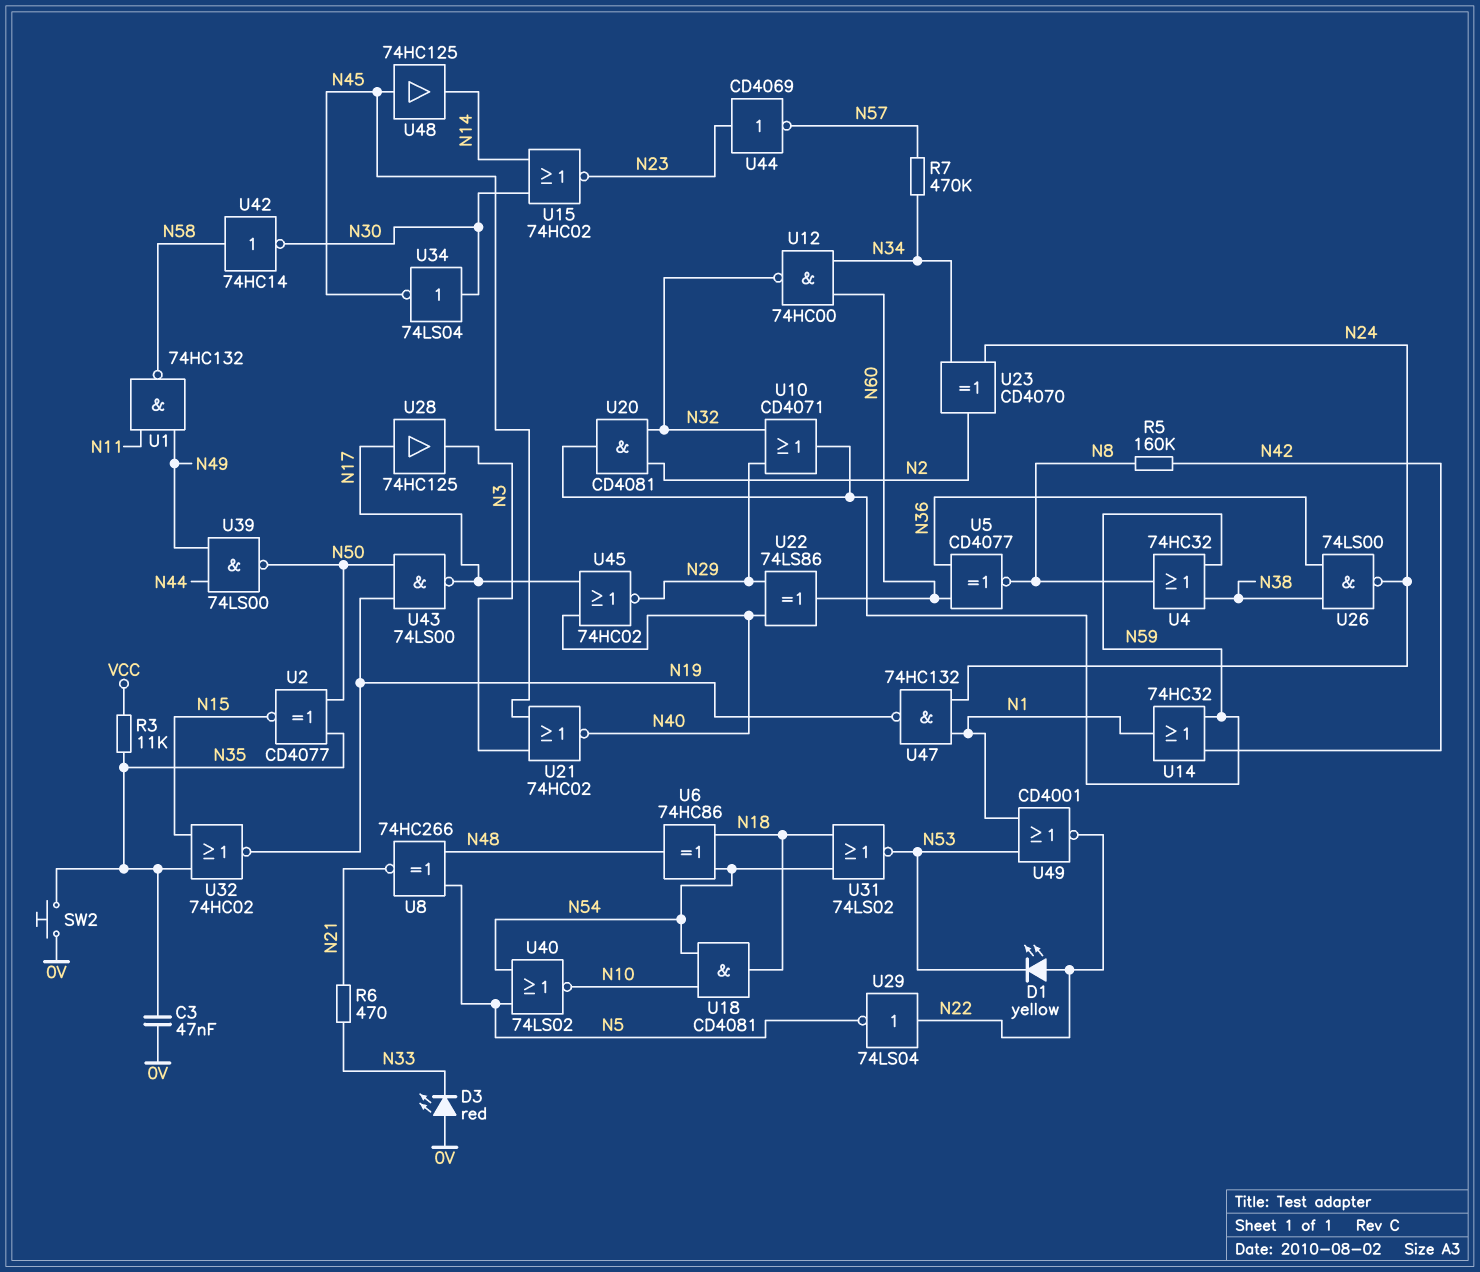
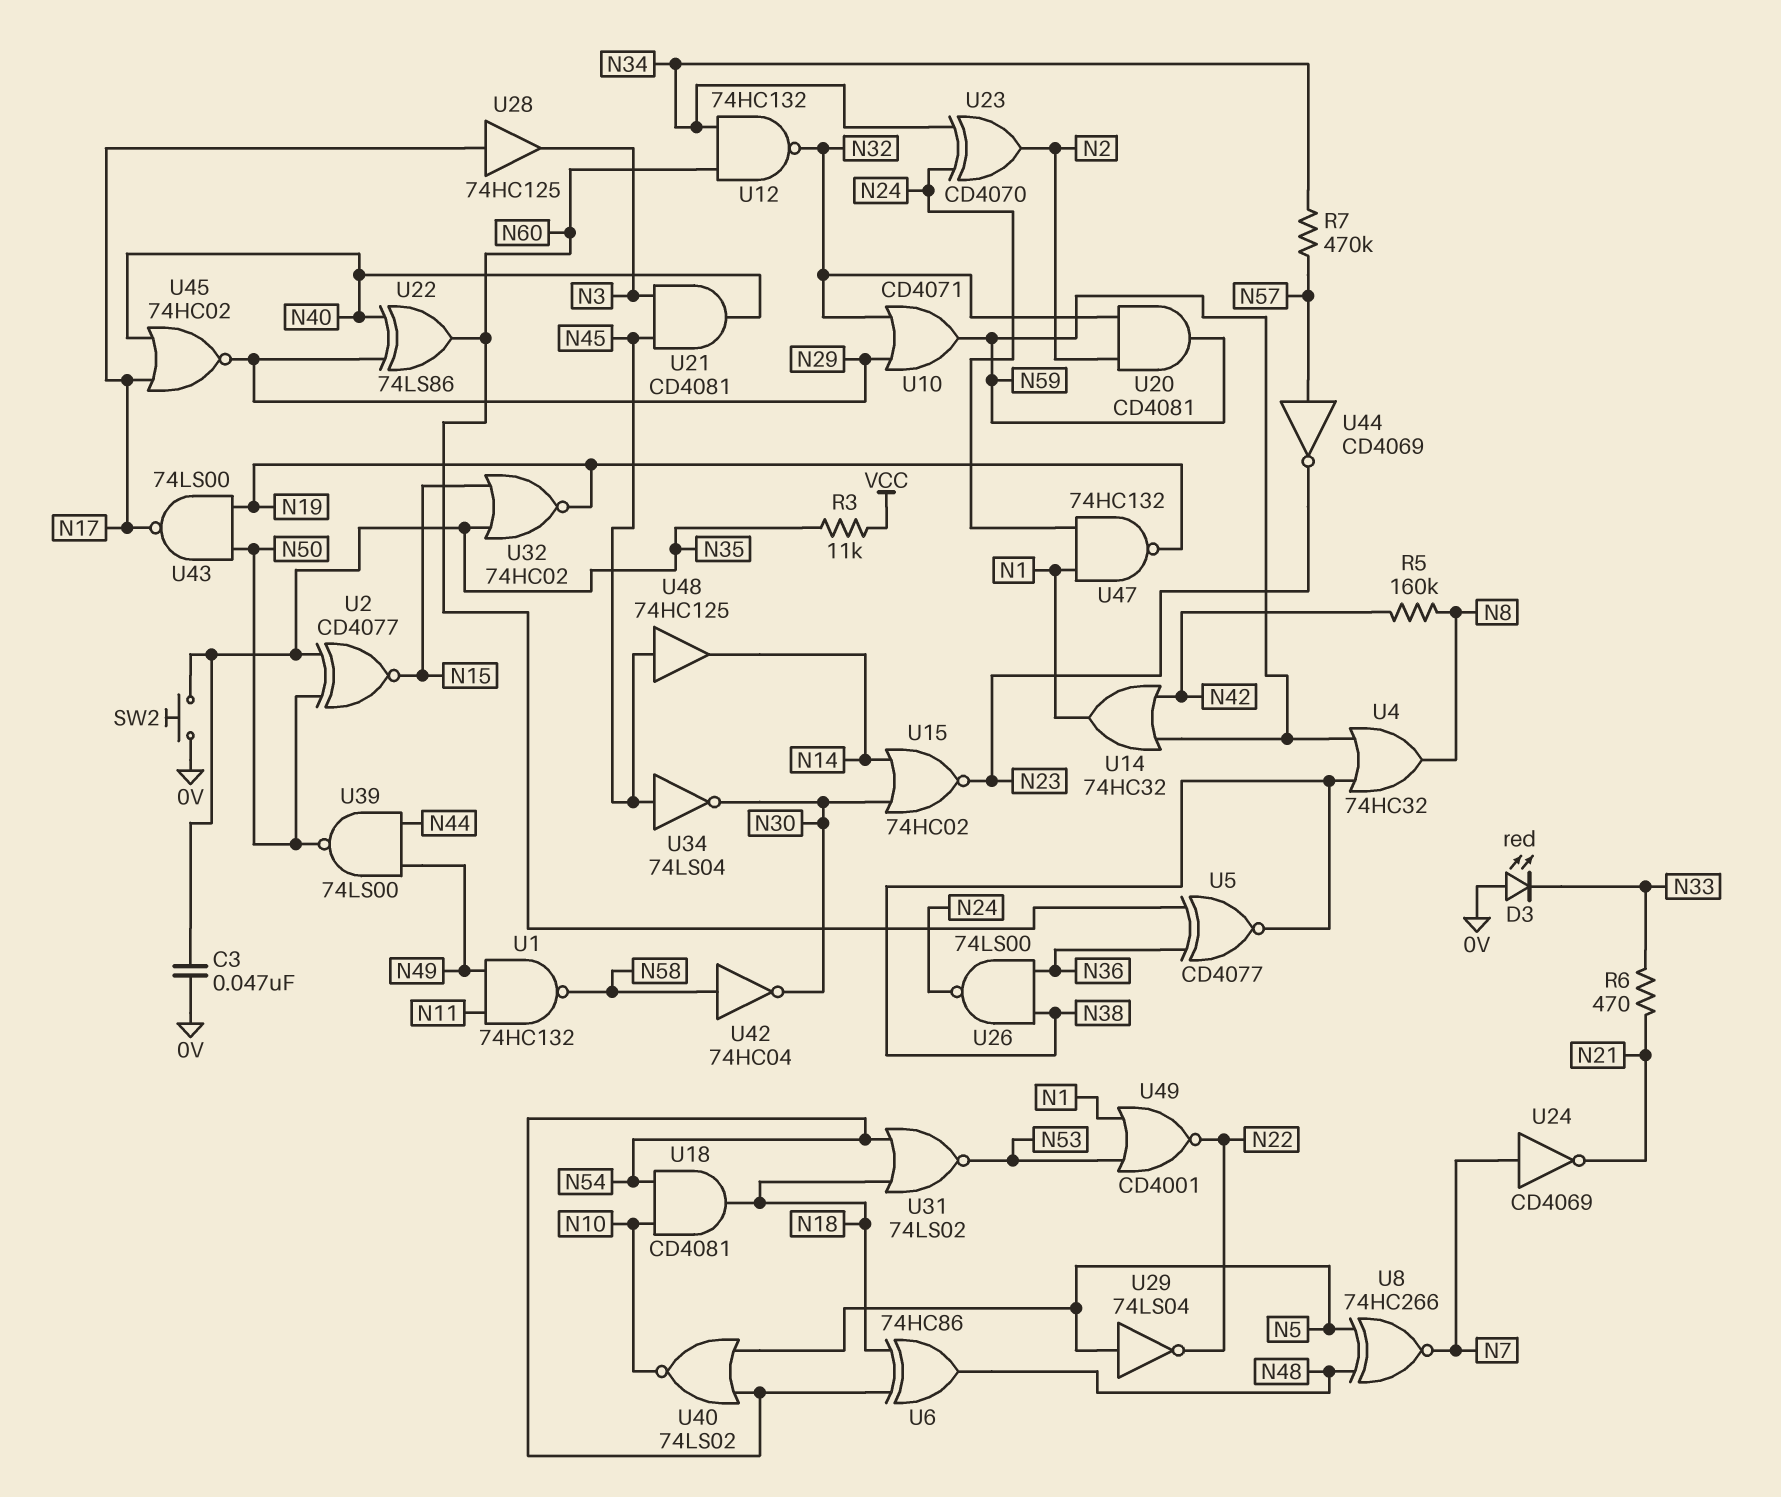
D1: LED yellow (A N22, K N53) -> none
U5: XNOR CD4077 (in N36, in N60, out N8) -> XNOR CD4077 (in N36, in N60, out N38)
U8: XNOR 74HC266 (in N5, in N48, out N21) -> XNOR 74HC266 (in N5, in N48, out N7)
U12: NAND 74HC00 (in N34, in N60, out N32) -> NAND 74HC132 (in N34, in N60, out N32)
U21: NOR 74HC02 (in N3, in N45, out N40) -> AND CD4081 (in N3, in N45, out N40)
U24: none -> NOT CD4069 (in N7, out N21)
U29: NOT 74LS04 (in N22, out N5) -> NOT 74LS04 (in N5, out N22)
U34: NOT 74LS04 (in N30, out N45) -> NOT 74LS04 (in N45, out N30)
U42: NOT 74HC14 (in N58, out N30) -> NOT 74HC04 (in N58, out N30)
U44: NOT CD4069 (in N23, out N57) -> NOT CD4069 (in N57, out N23)

